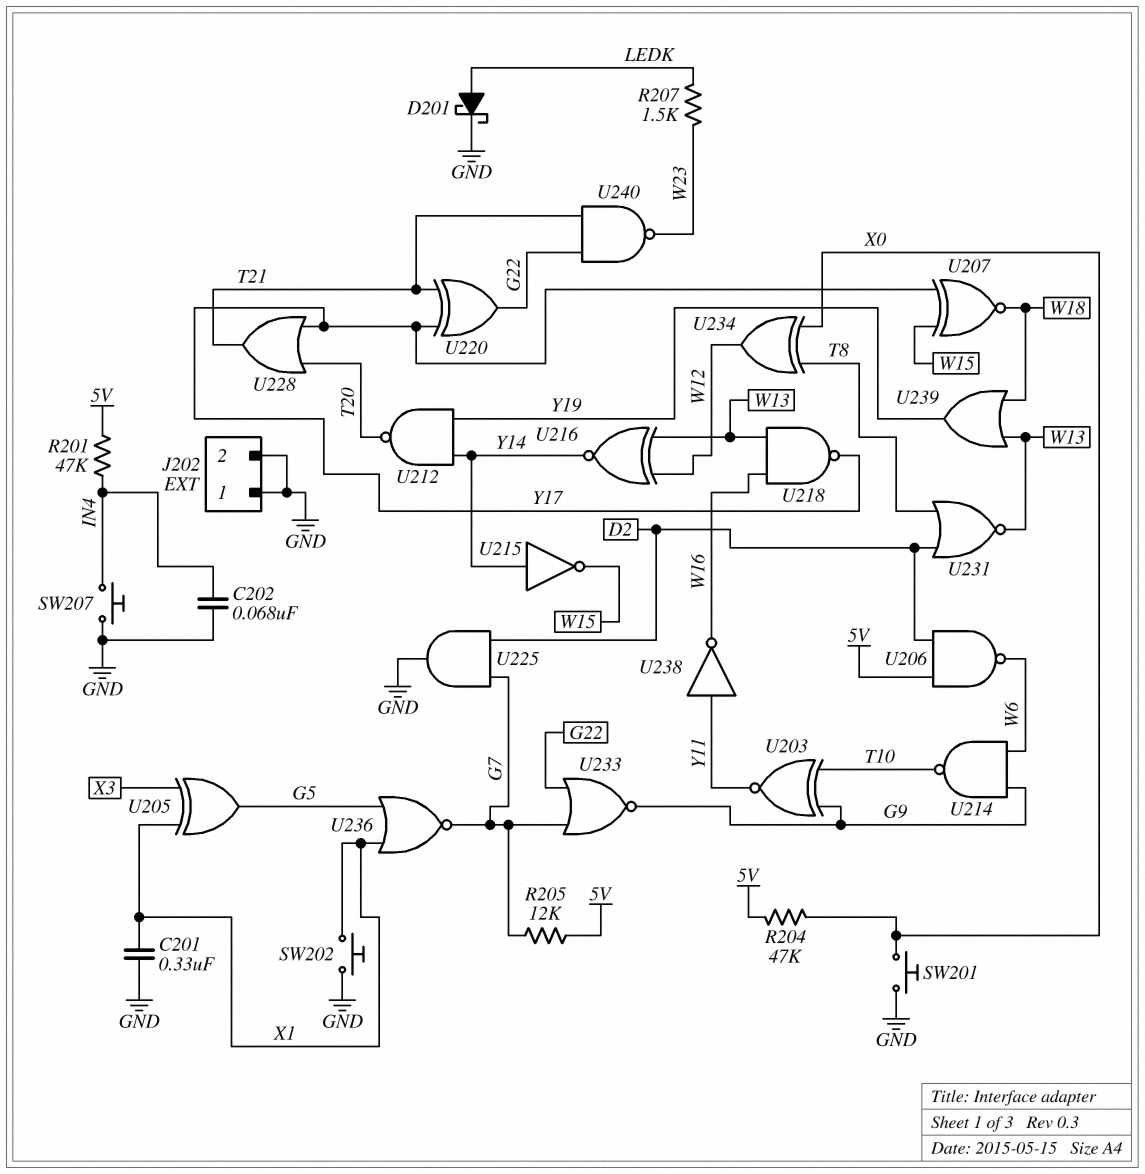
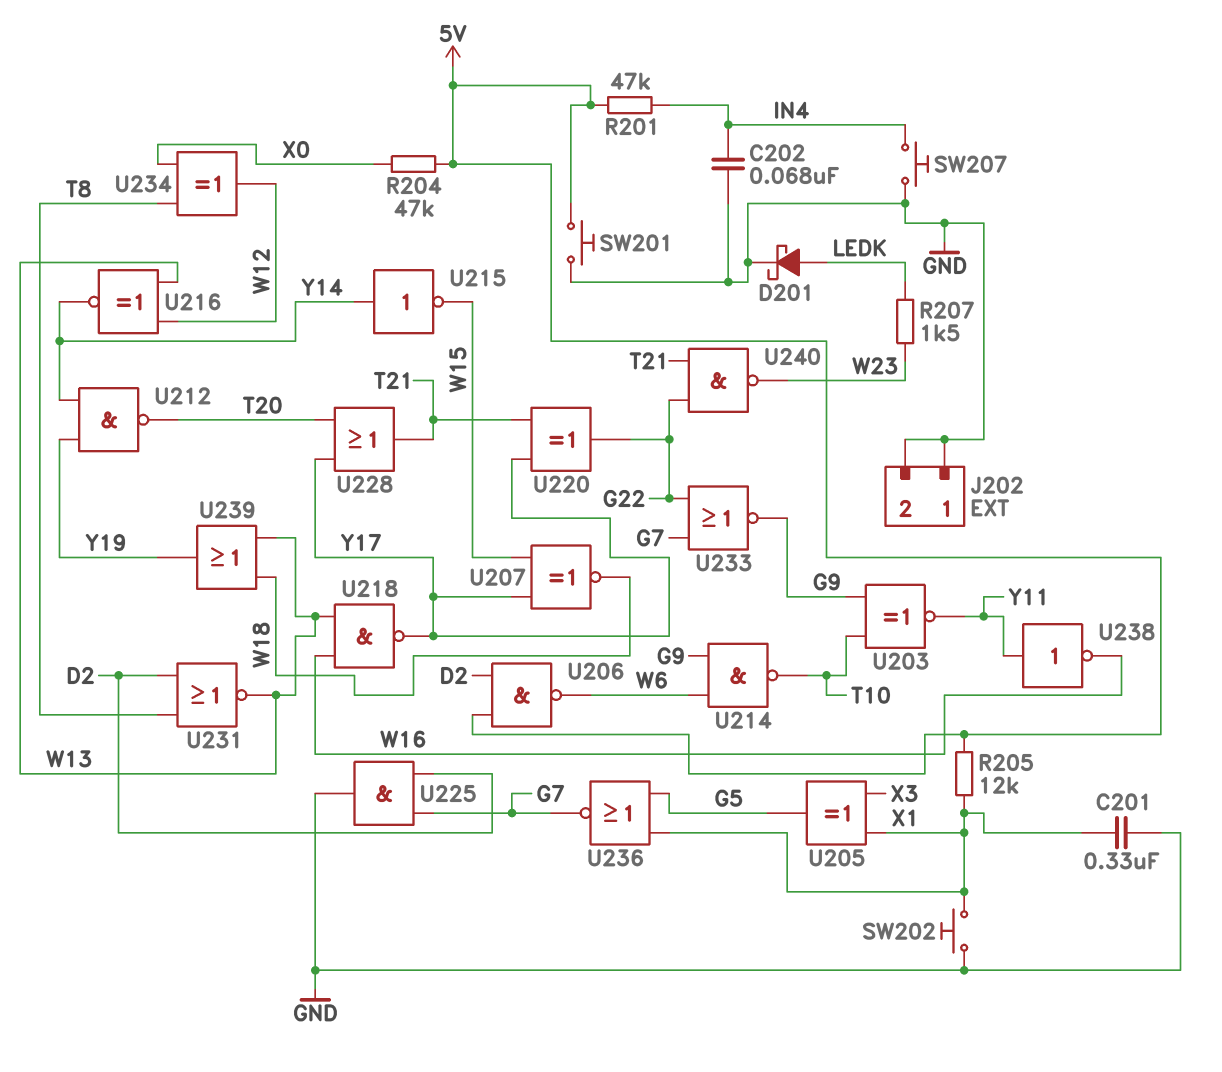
R205: 12k (5V, G7) -> 12k (5V, X1)
SW201: button (GND, X0) -> button (5V, GND)

